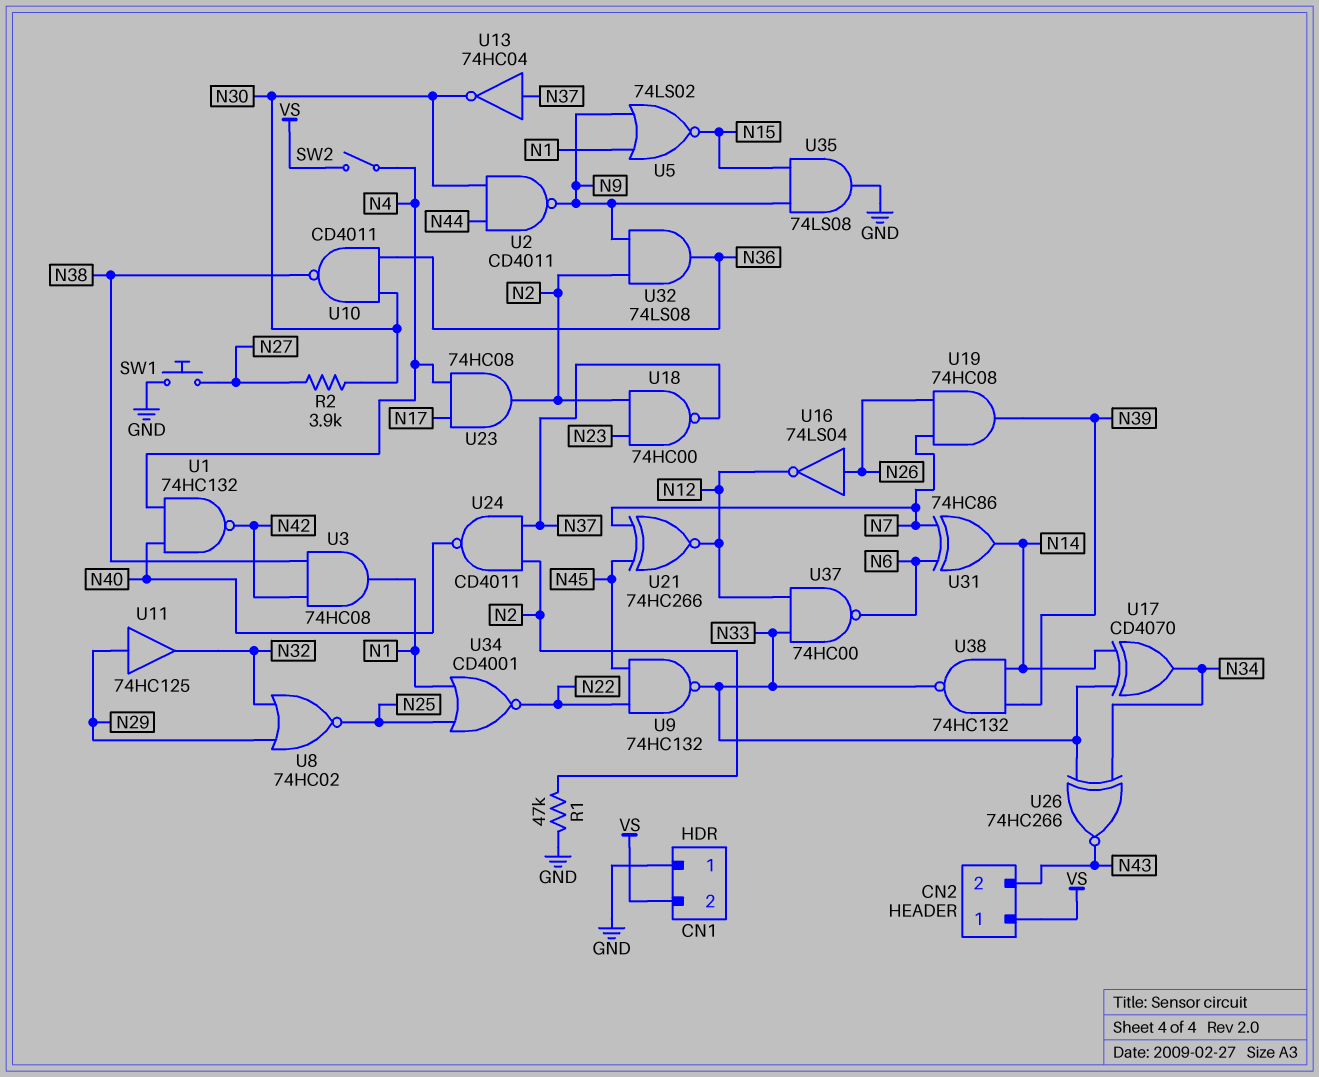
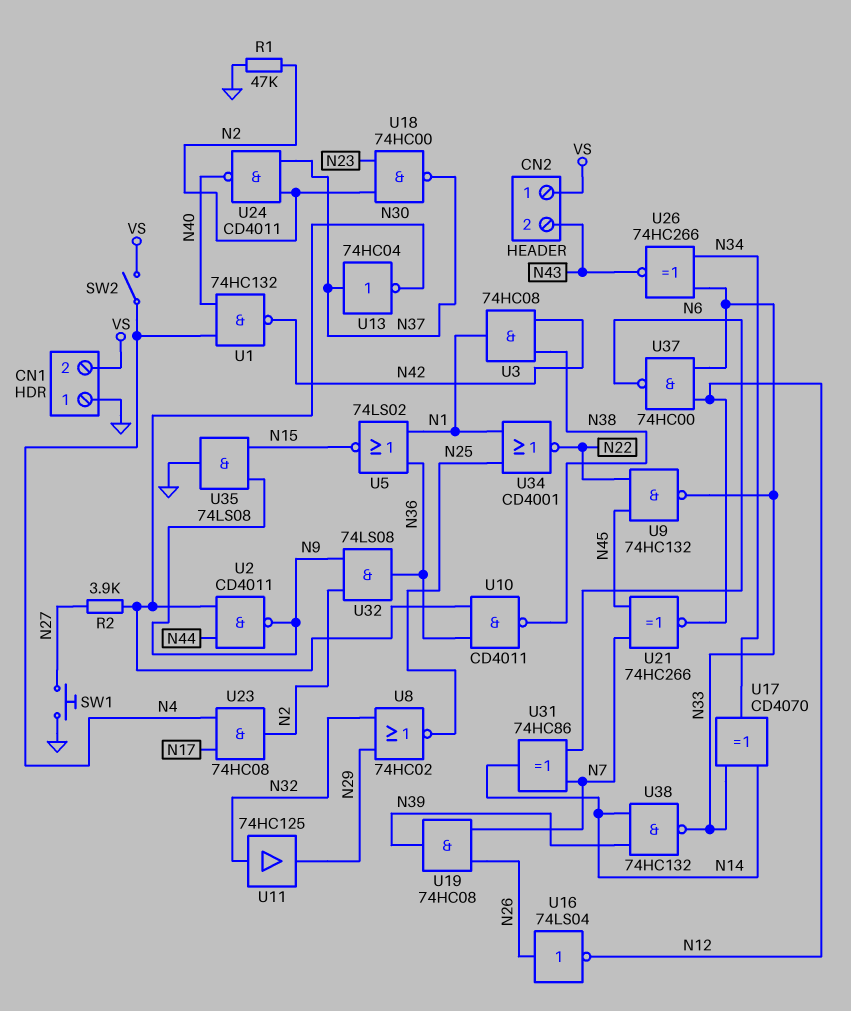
U5: NOR 74LS02 (in N1, in N9, out N15) -> NOR 74LS02 (in N1, in N36, out N15)
U11: buffer 74HC125 (in N29, out N32) -> buffer 74HC125 (in N32, out N29)

